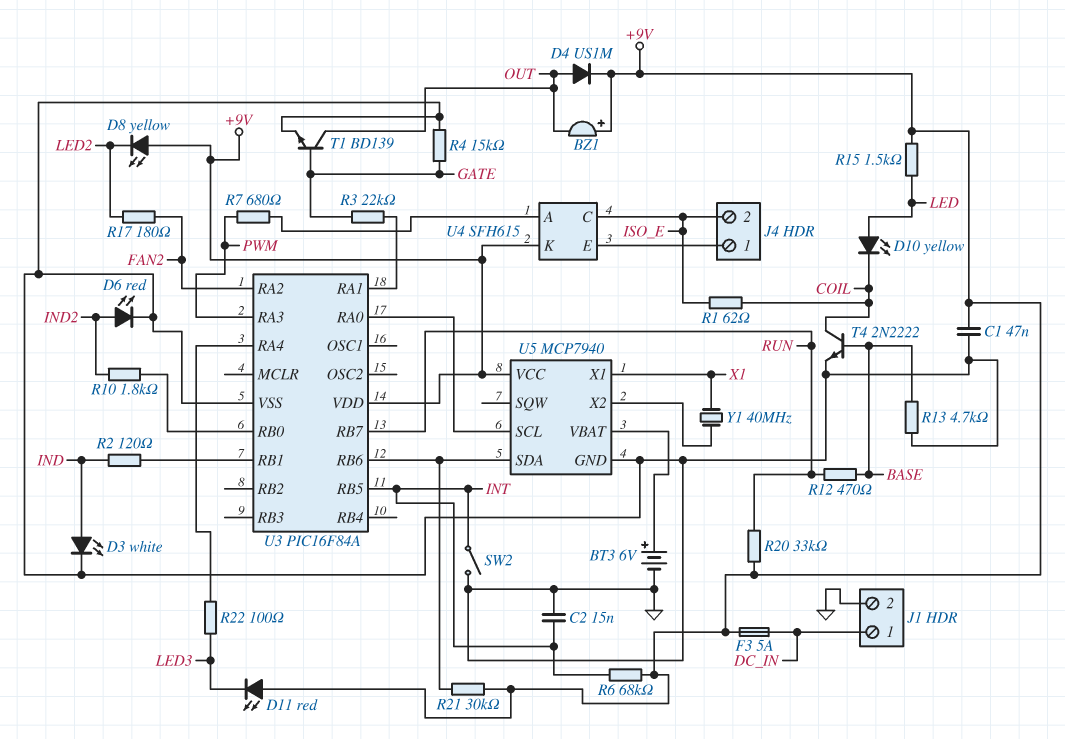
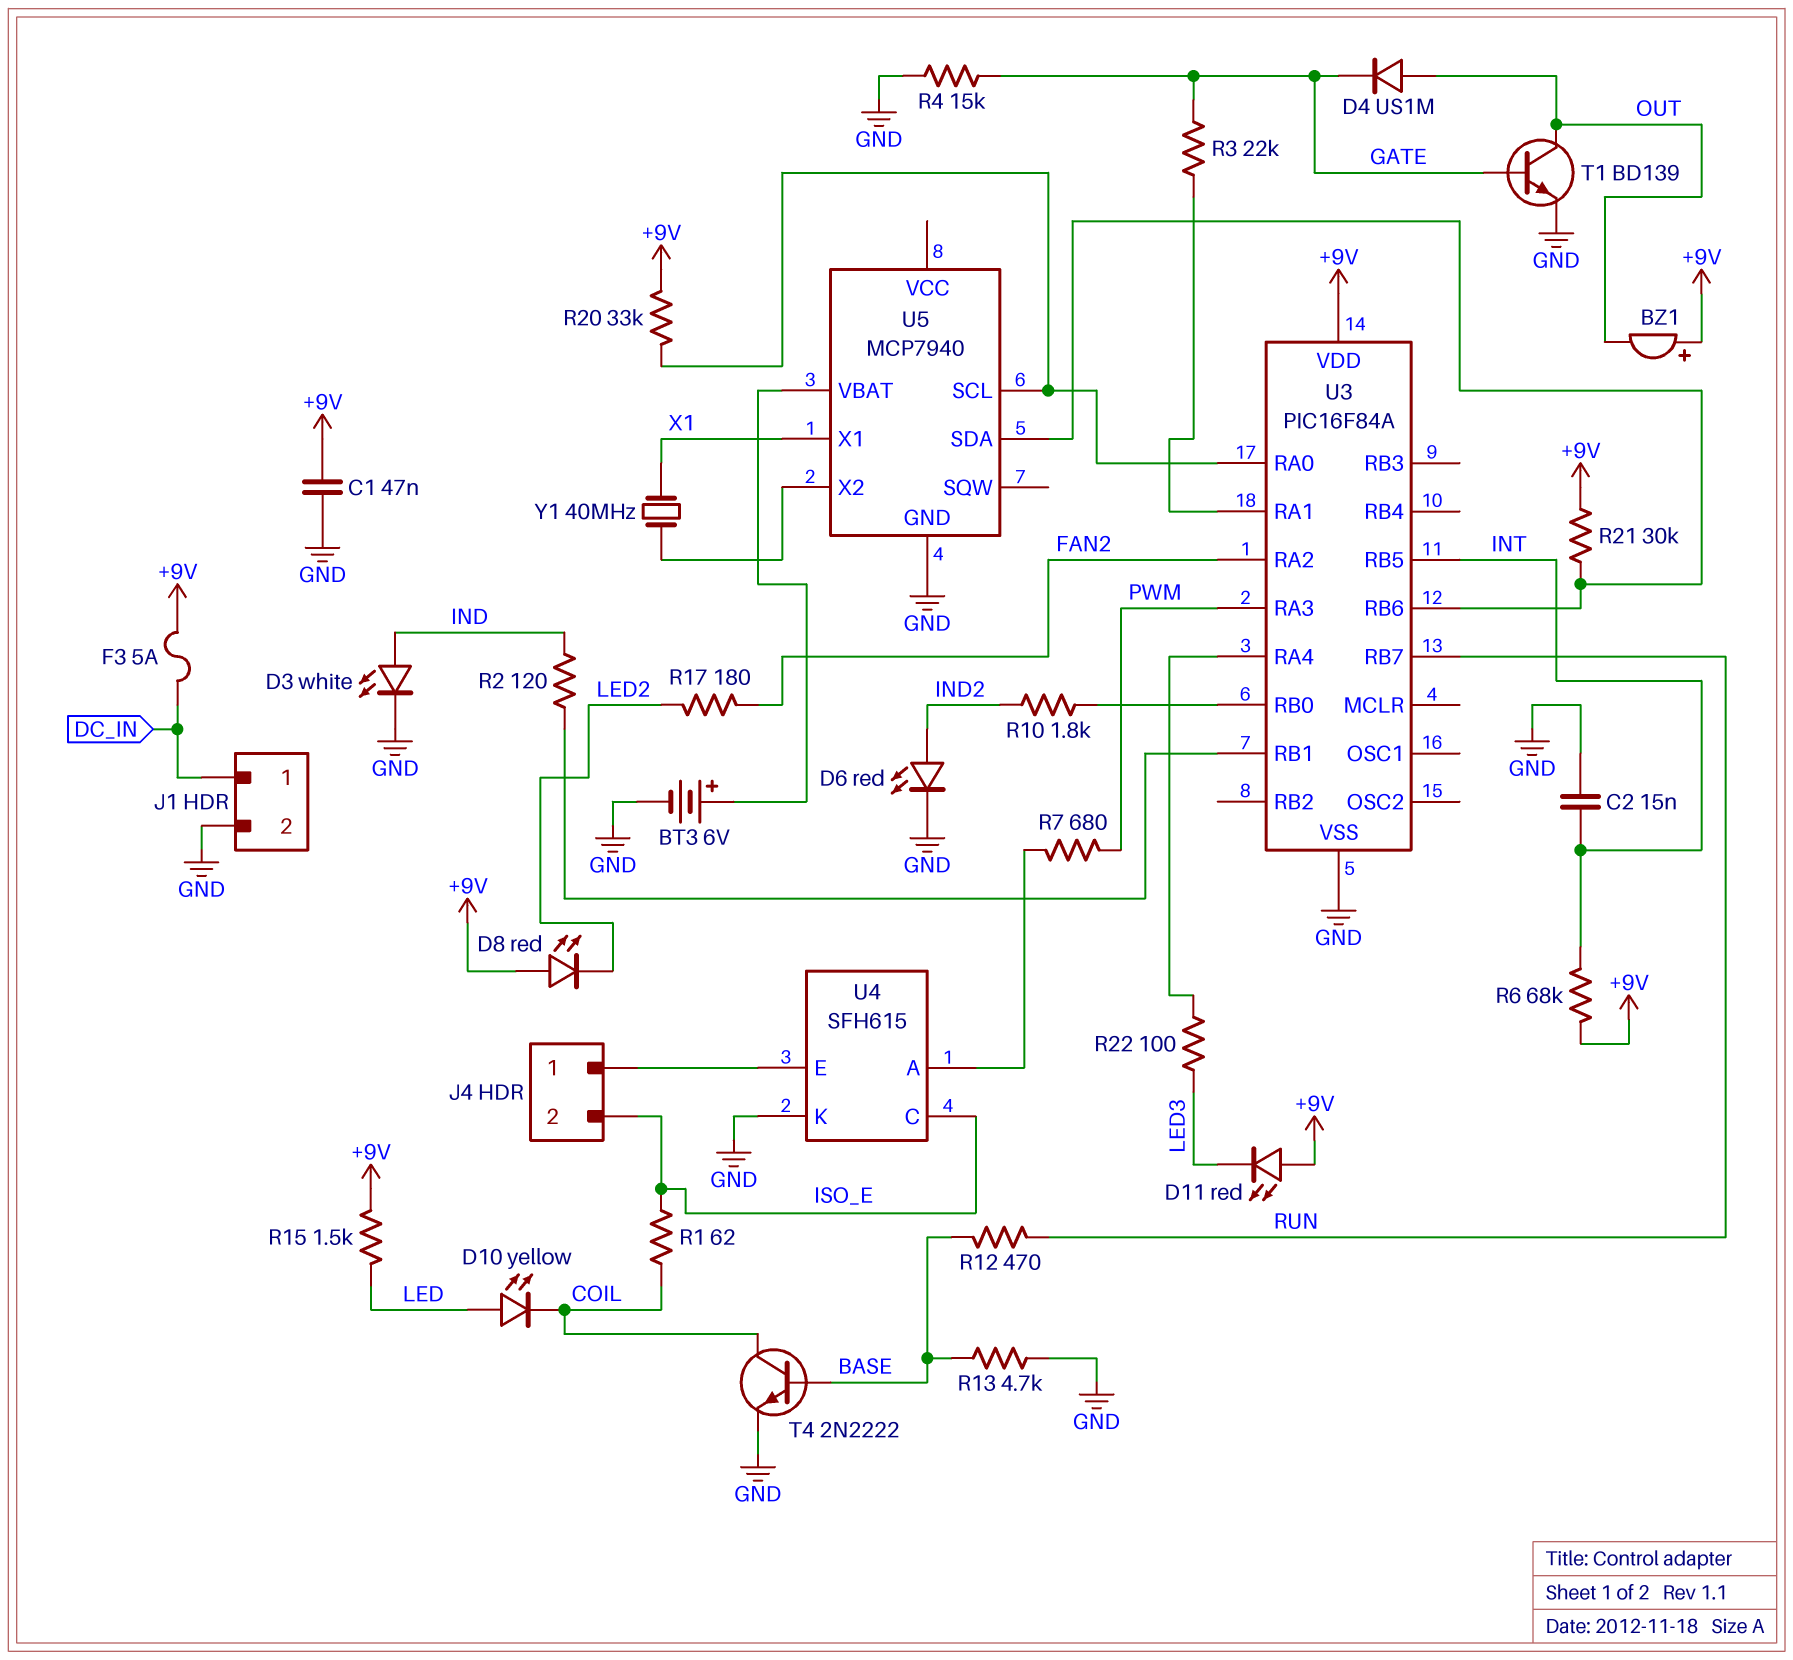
D4: diode US1M (A OUT, K +9V) -> diode US1M (A OUT, K GATE)
D8: LED yellow (A +9V, K LED2) -> LED red (A +9V, K LED2)
R20: 33k (+9V, RUN) -> 33k (+9V, U3/RA0)
SW2: switch (GND, INT) -> none
U4 pin K: +9V -> GND
U5 pin VCC: +9V -> none

